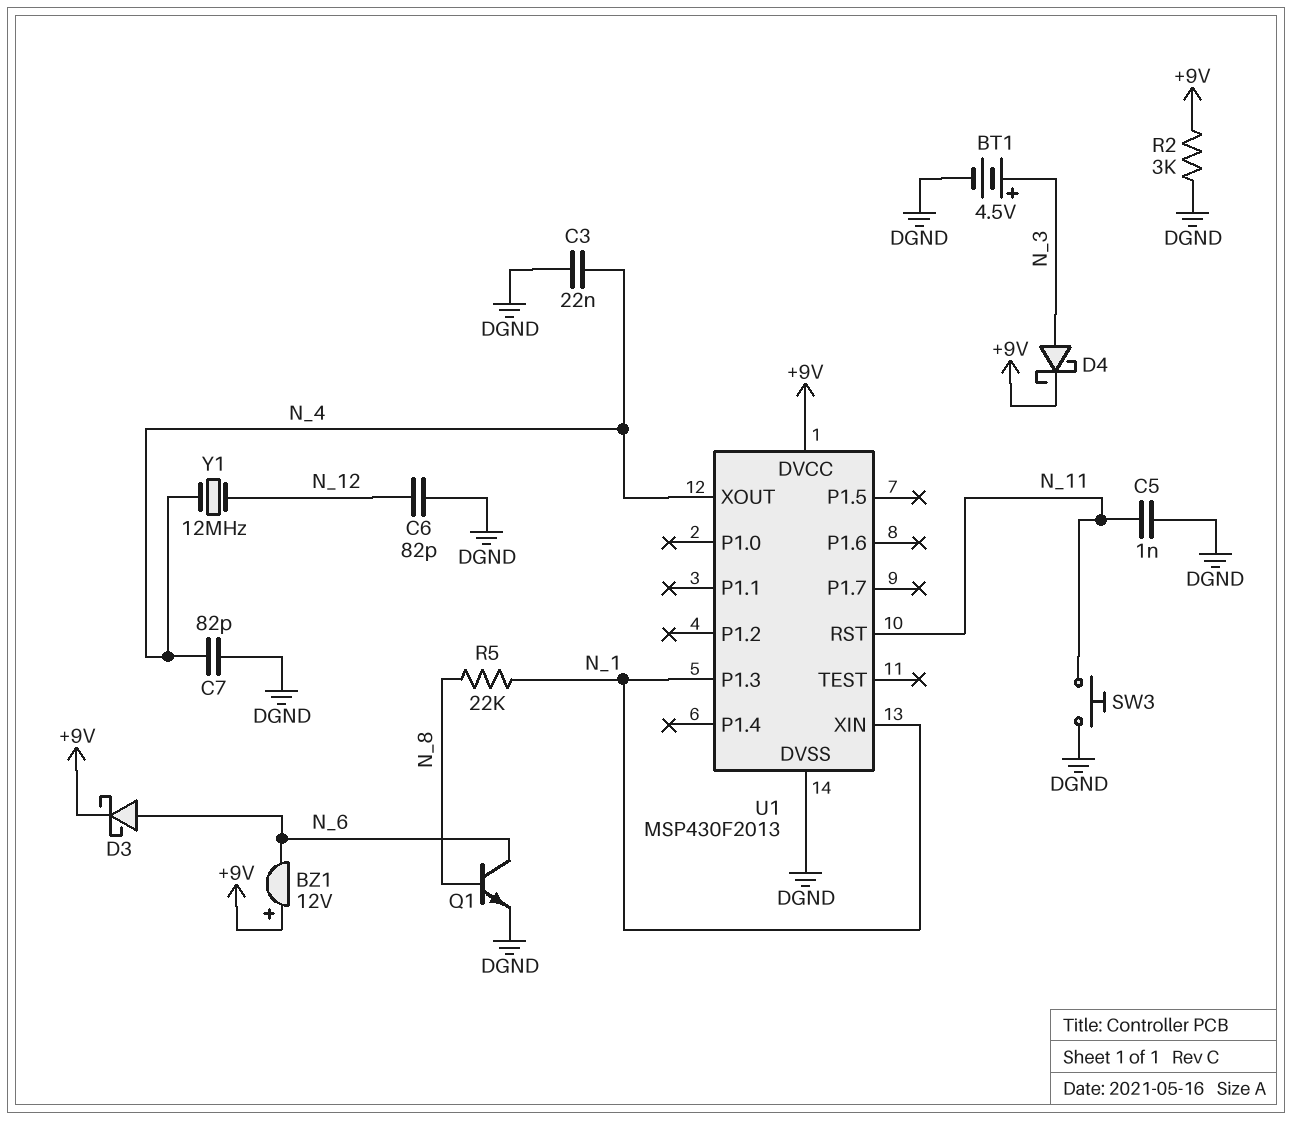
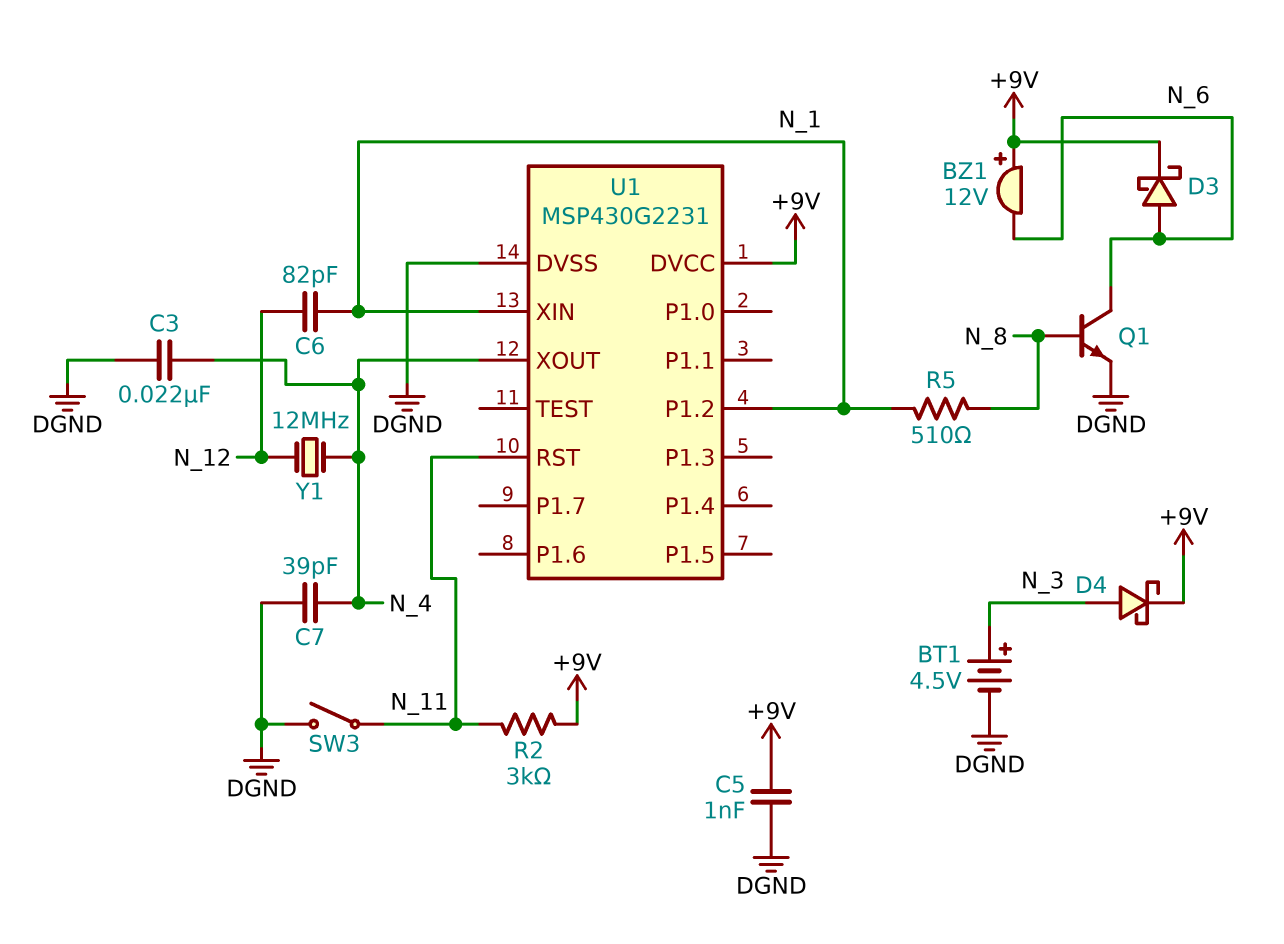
C5: 1nF (DGND, N_11) -> 1nF (+9V, DGND)
C6: 82pF (DGND, N_12) -> 82pF (N_1, N_12)
C7: 82pF (DGND, N_4) -> 39pF (DGND, N_4)
R2: 3k (+9V, DGND) -> 3k (+9V, N_11)
R5: 22k (N_1, N_8) -> 510 (N_1, N_8)
SW3: button (DGND, N_11) -> switch (DGND, N_11)
U1: MSP430F2013 -> MSP430G2231
U1 pin P1.2: none -> N_1
U1 pin P1.3: N_1 -> none

